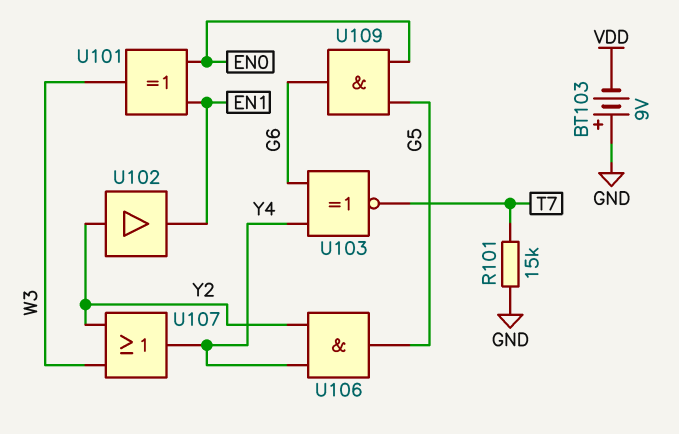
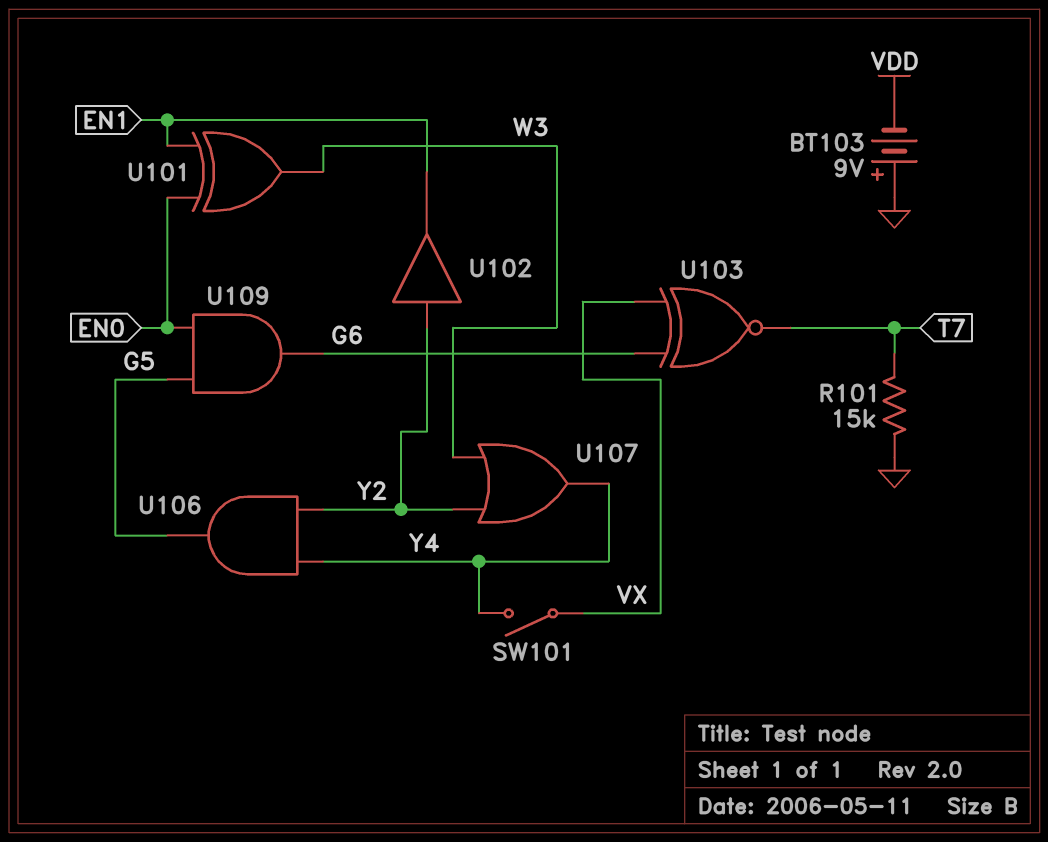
SW101: none -> switch (VX, Y4)
U103: XNOR (in G6, in Y4, out T7) -> XNOR (in G6, in VX, out T7)

